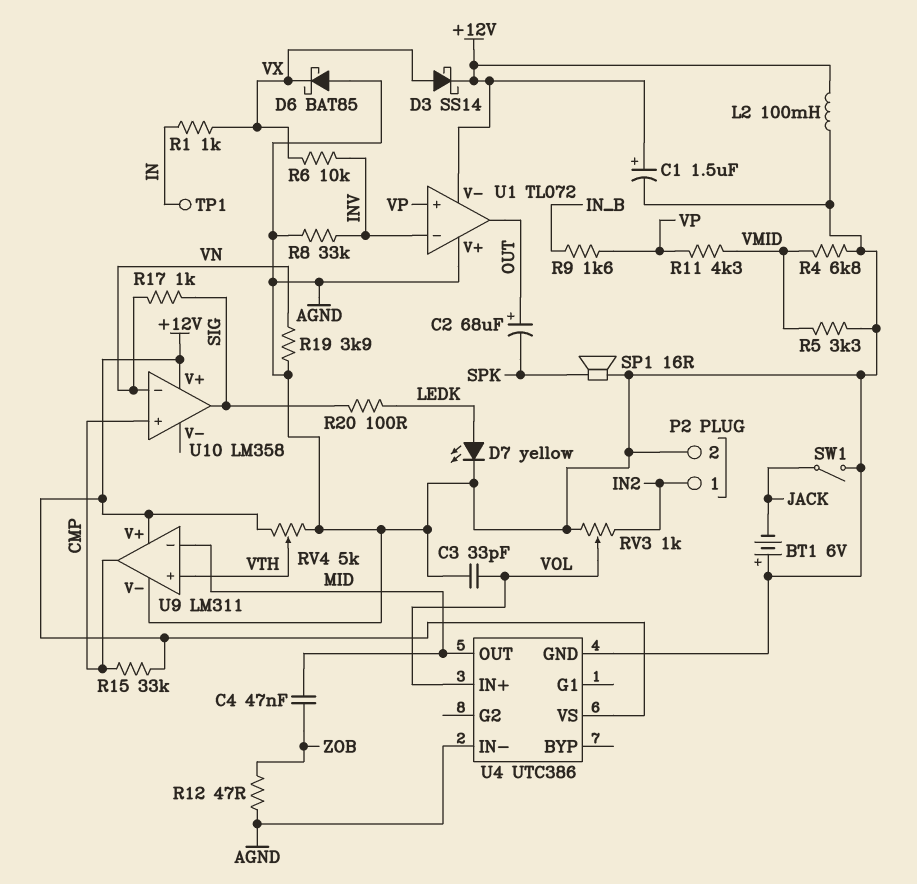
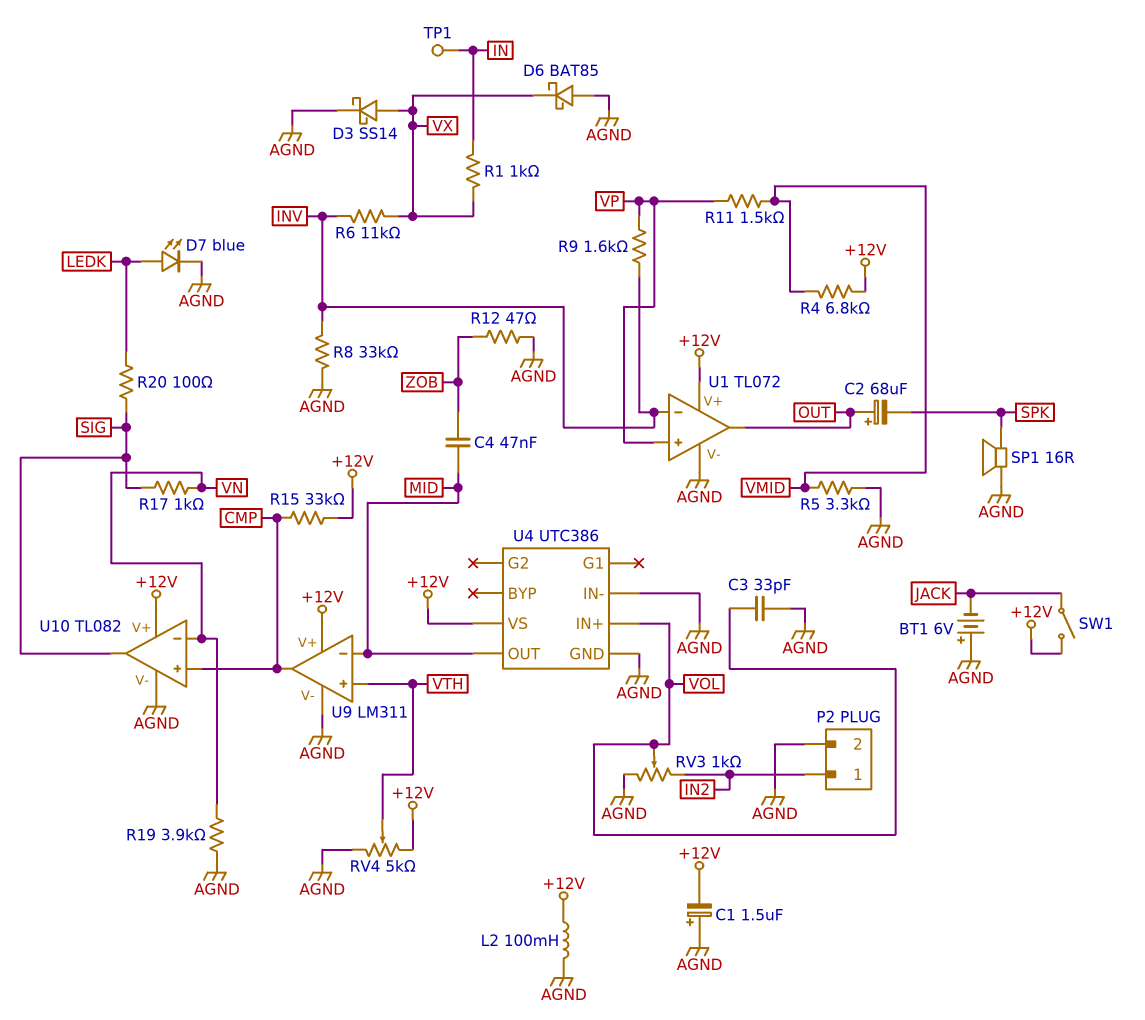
C1: 1.5uF (plus +12V, minus AGND) -> 1.5uF (plus AGND, minus +12V)
D3: schottky SS14 (A VX, K +12V) -> schottky SS14 (A VX, K AGND)
D7: LED yellow (A LEDK, K AGND) -> LED blue (A LEDK, K AGND)
R4: 6.8k (AGND, VMID) -> 6.8k (+12V, VMID)
R6: 10k (INV, VX) -> 11k (INV, VX)
R9: 1.6k (IN_B, VP) -> 1.6k (INV, VP)
R11: 4.3k (VMID, VP) -> 1.5k (VMID, VP)
SW1: switch (AGND, JACK) -> switch (+12V, JACK)
U1 pin V+: AGND -> +12V
U1 pin V-: +12V -> AGND
U10: LM358 -> TL082
U10 pin V-: none -> AGND

